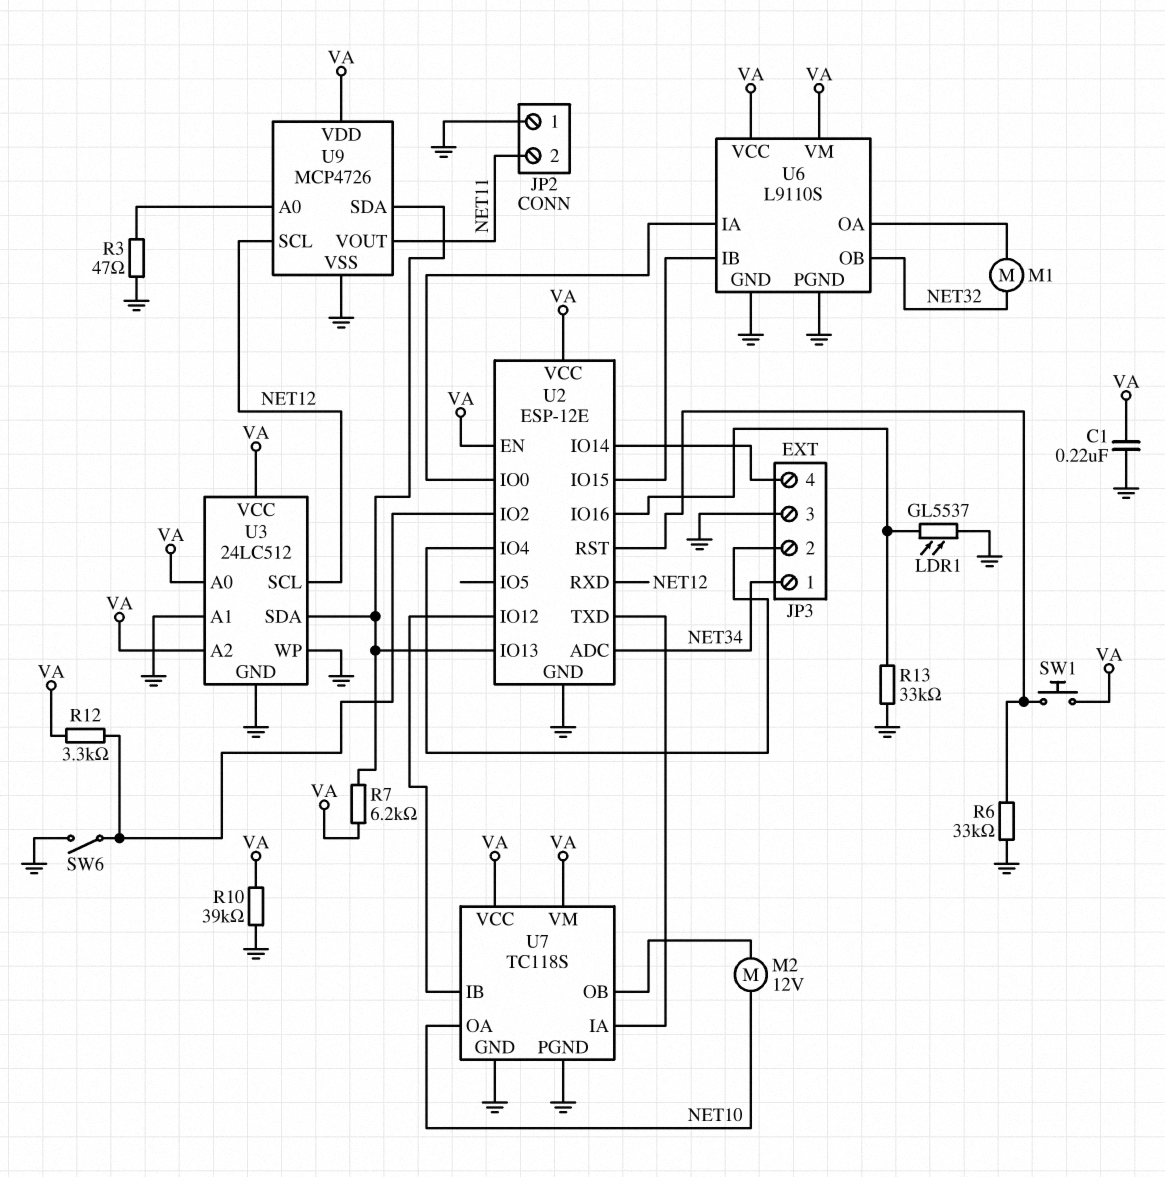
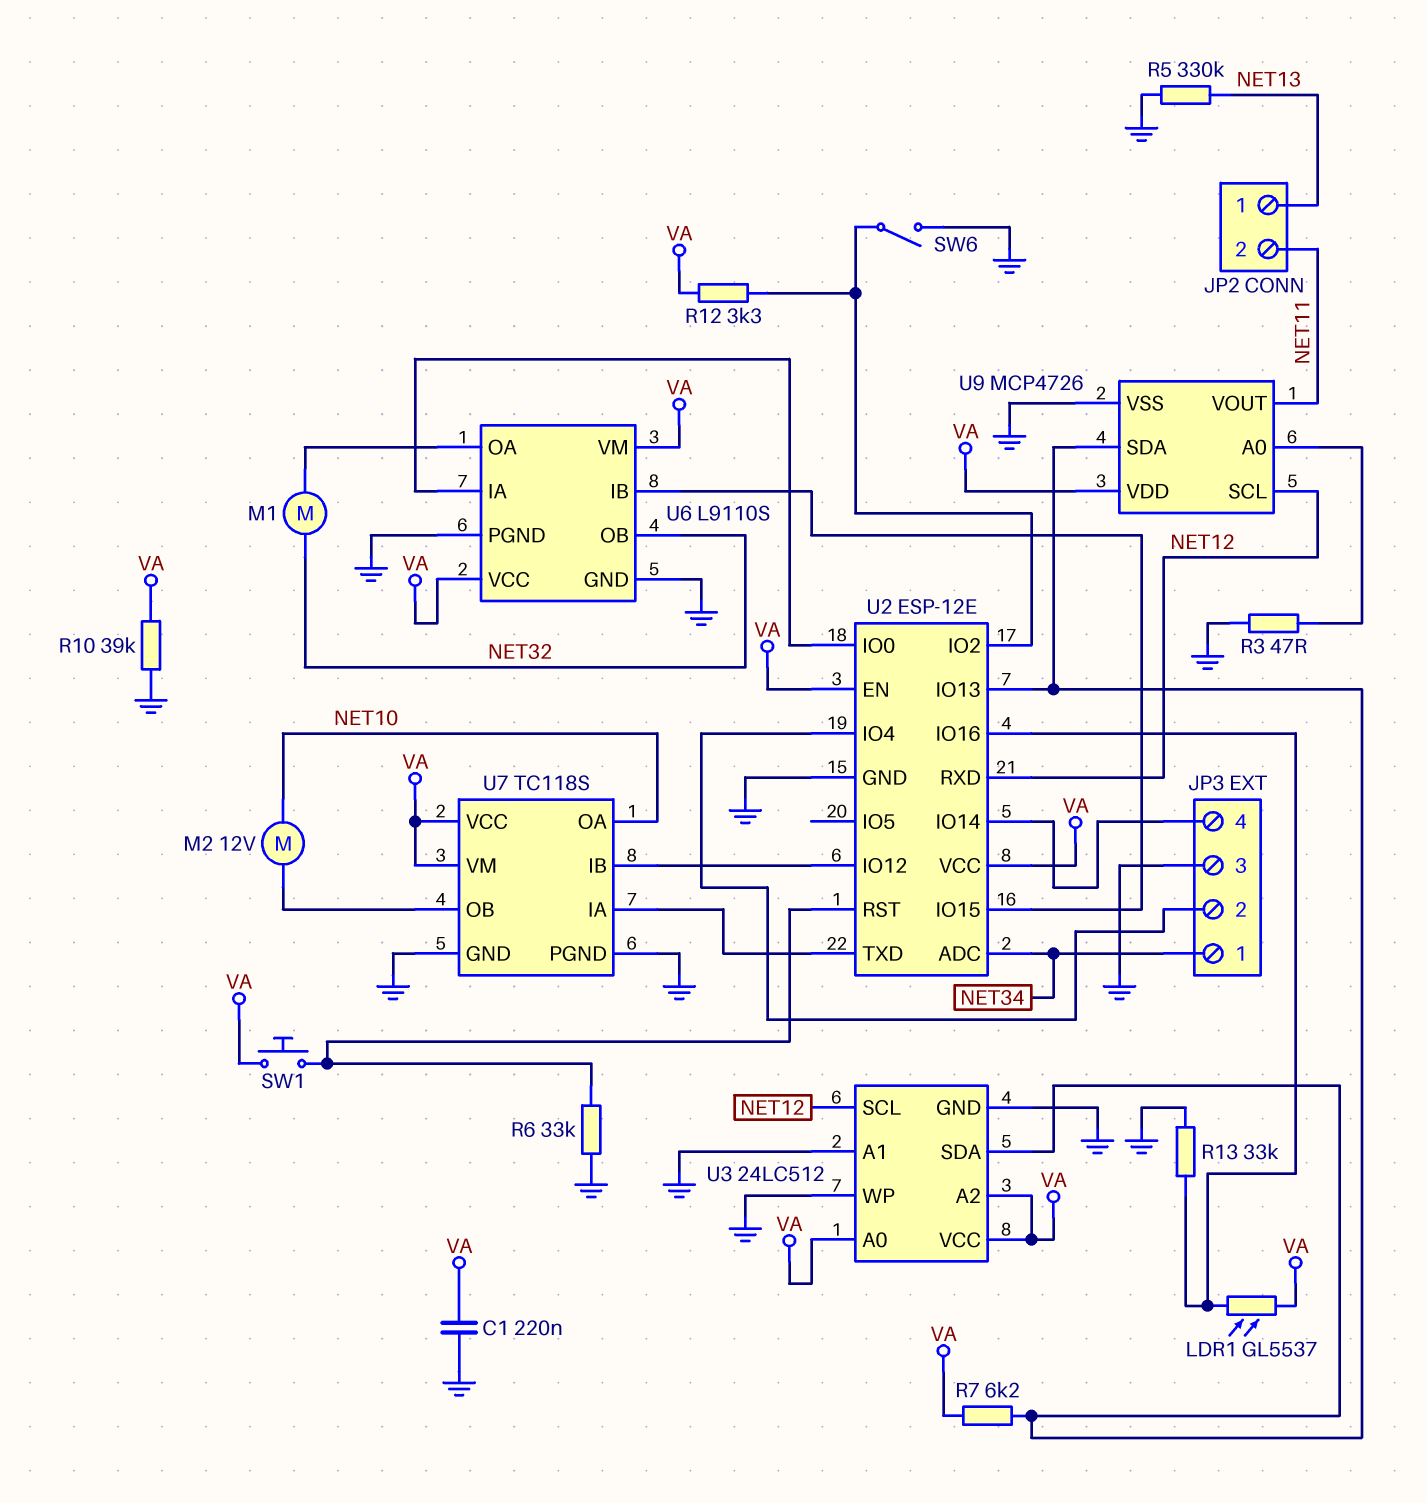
JP2 pin 1: GND -> NET13
LDR1: GL5537 (GND, U2/IO16) -> GL5537 (U2/IO16, VA)
R5: none -> 330k (GND, NET13)

